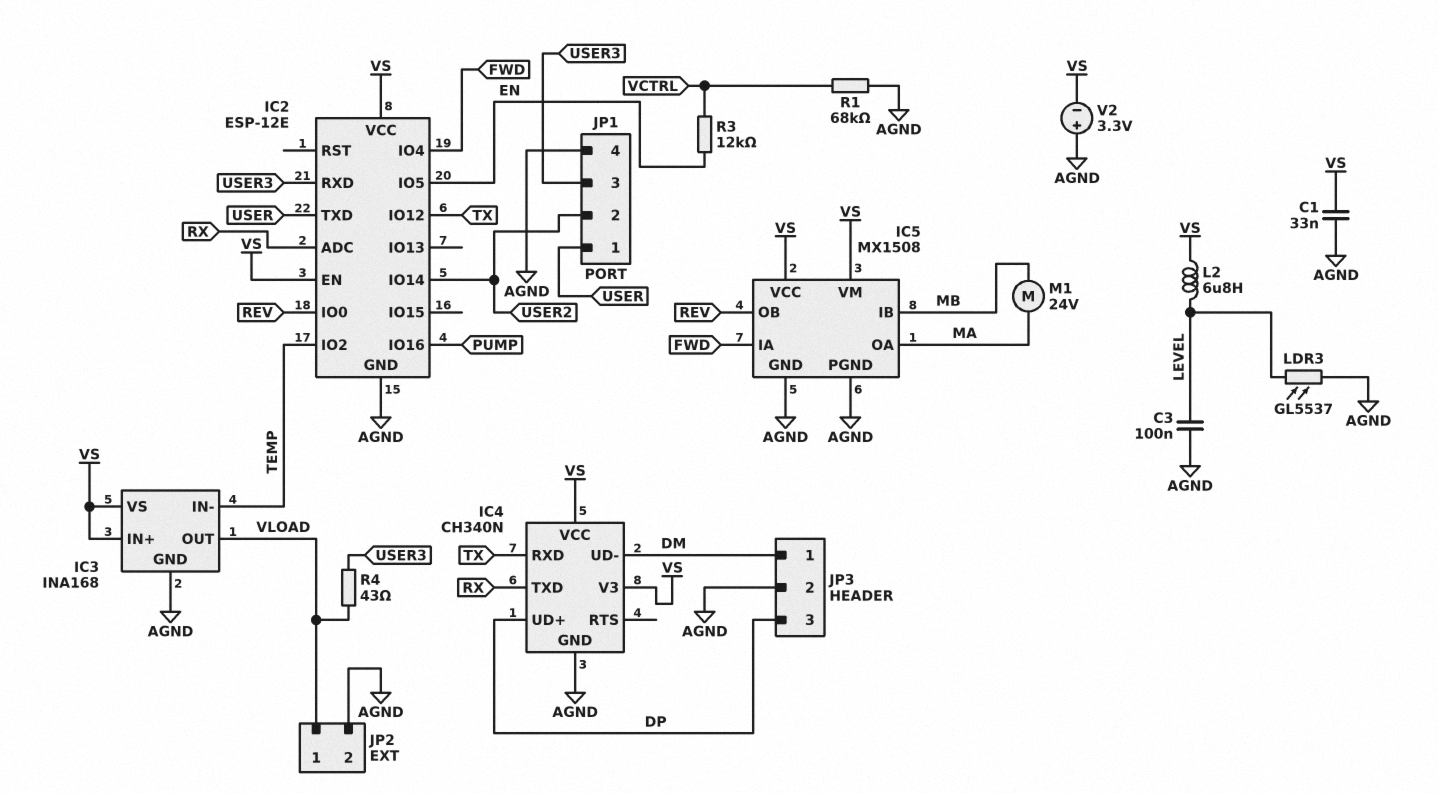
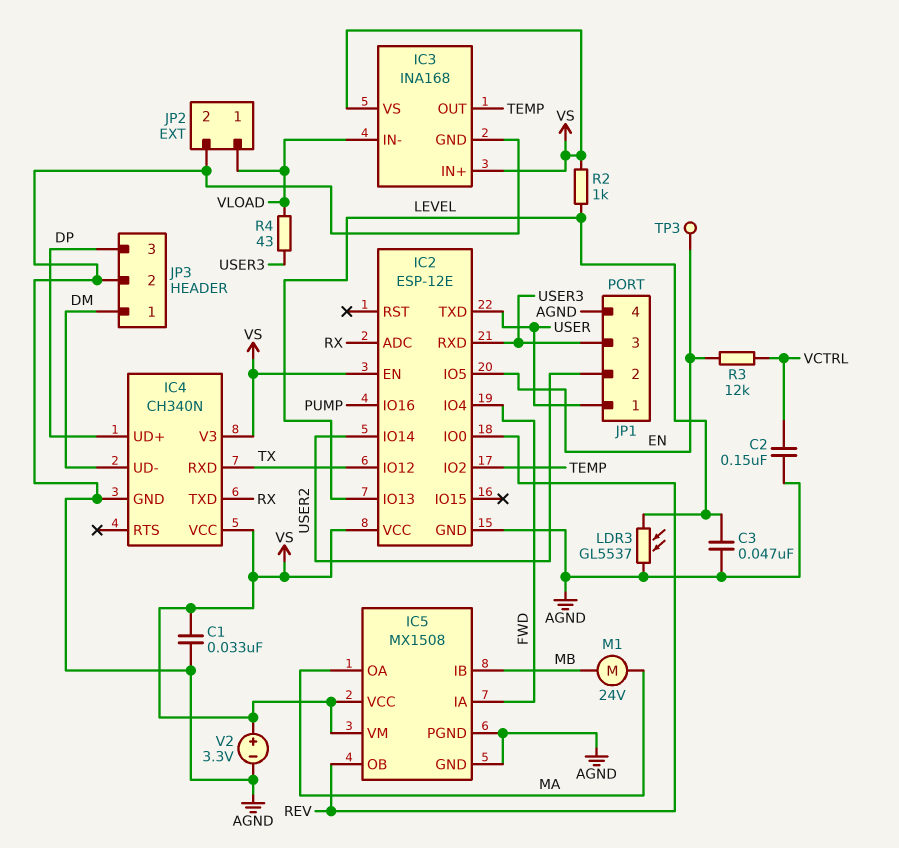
C2: none -> 150nF (AGND, VCTRL)
C3: 100nF (AGND, LEVEL) -> 47nF (AGND, LEVEL)
IC2 pin IO13: none -> LEVEL
IC3 pin IN-: TEMP -> VLOAD
IC3 pin OUT: VLOAD -> TEMP
L2: 6.8uH (LEVEL, VS) -> none
R1: 68k (AGND, VCTRL) -> none
R2: none -> 1k (LEVEL, VS)
TP3: none -> test point (EN)
V2: 3.3V (plus AGND, minus VS) -> 3.3V (plus VS, minus AGND)

